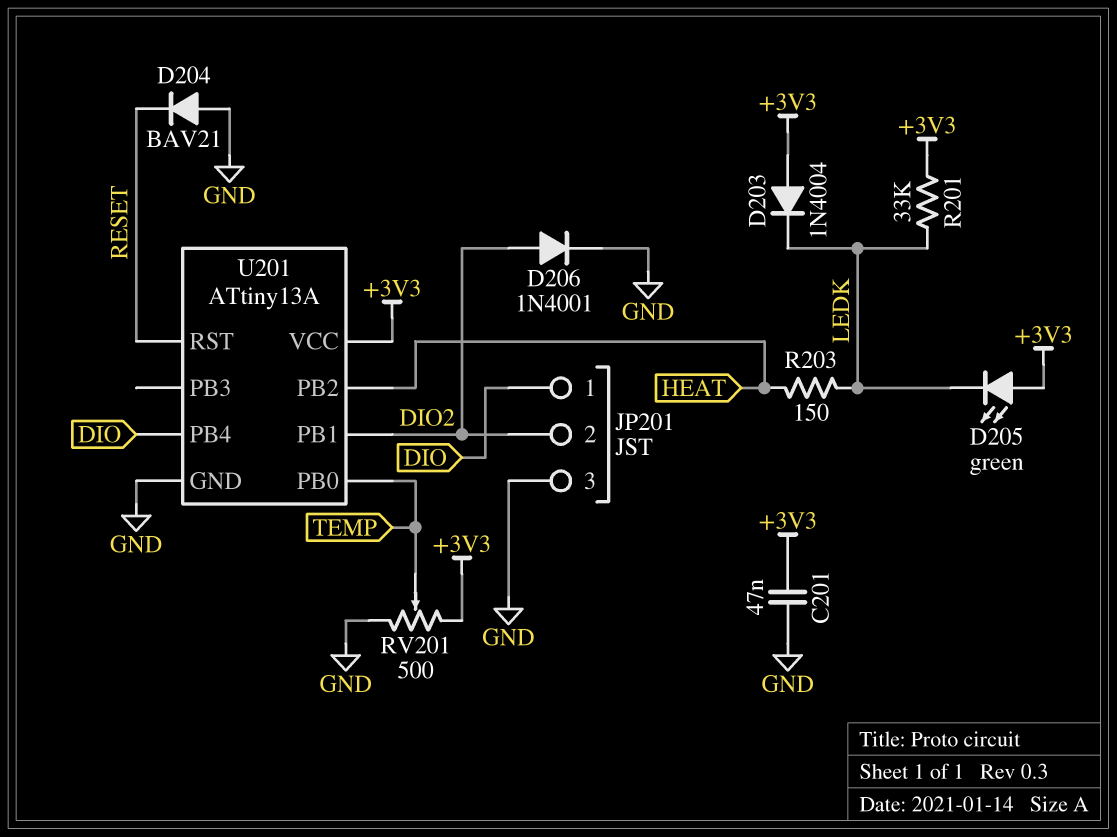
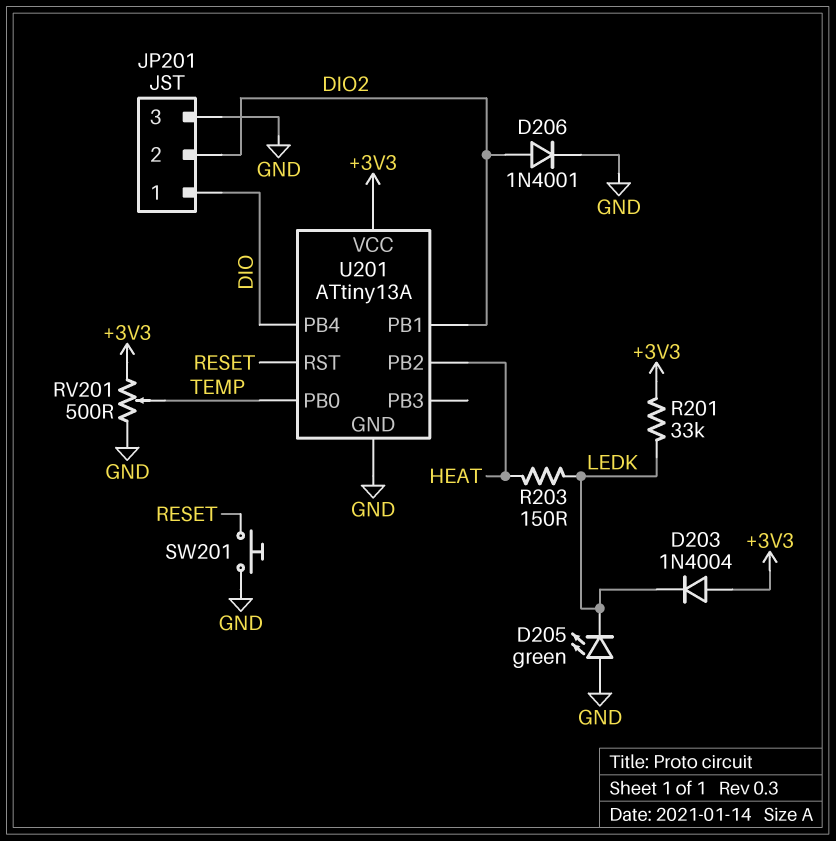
C201: 47nF (+3V3, GND) -> none
D204: diode BAV21 (A GND, K RESET) -> none
D205: LED green (A +3V3, K LEDK) -> LED green (A GND, K LEDK)
SW201: none -> button (GND, RESET)

